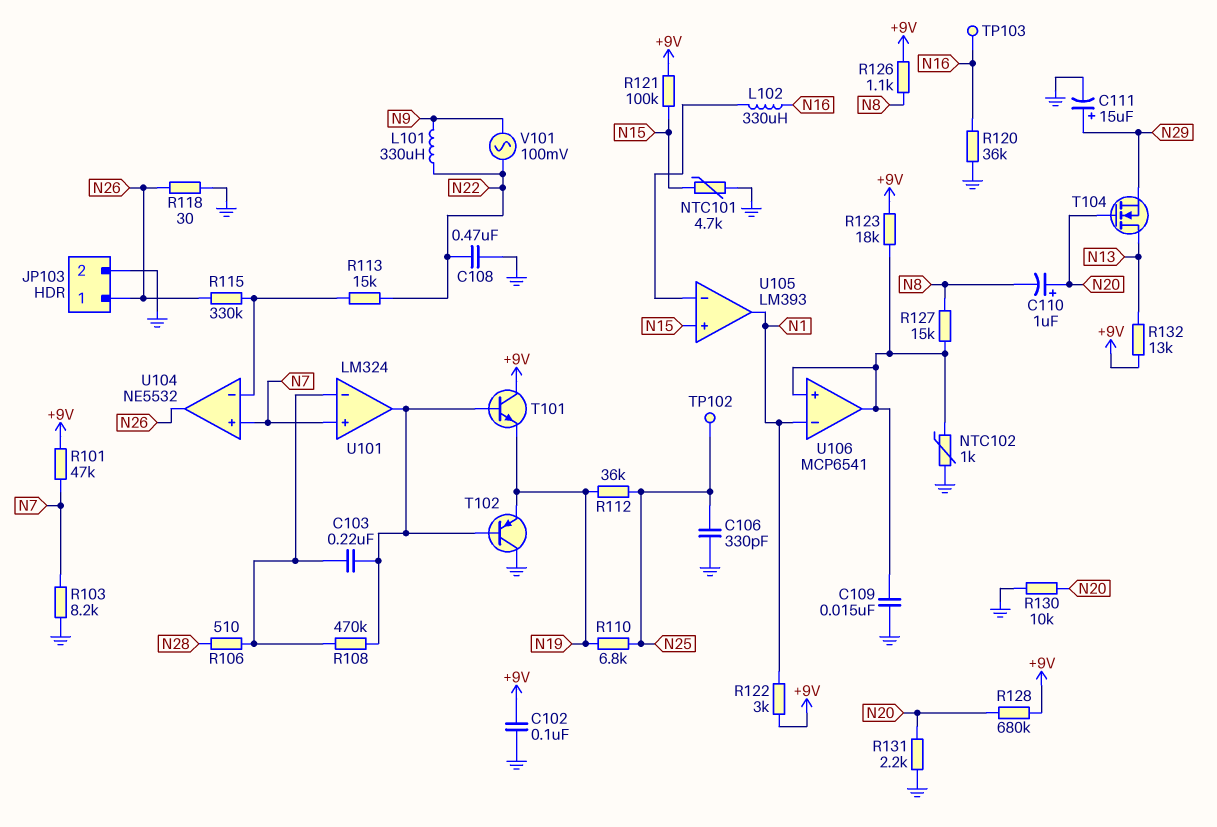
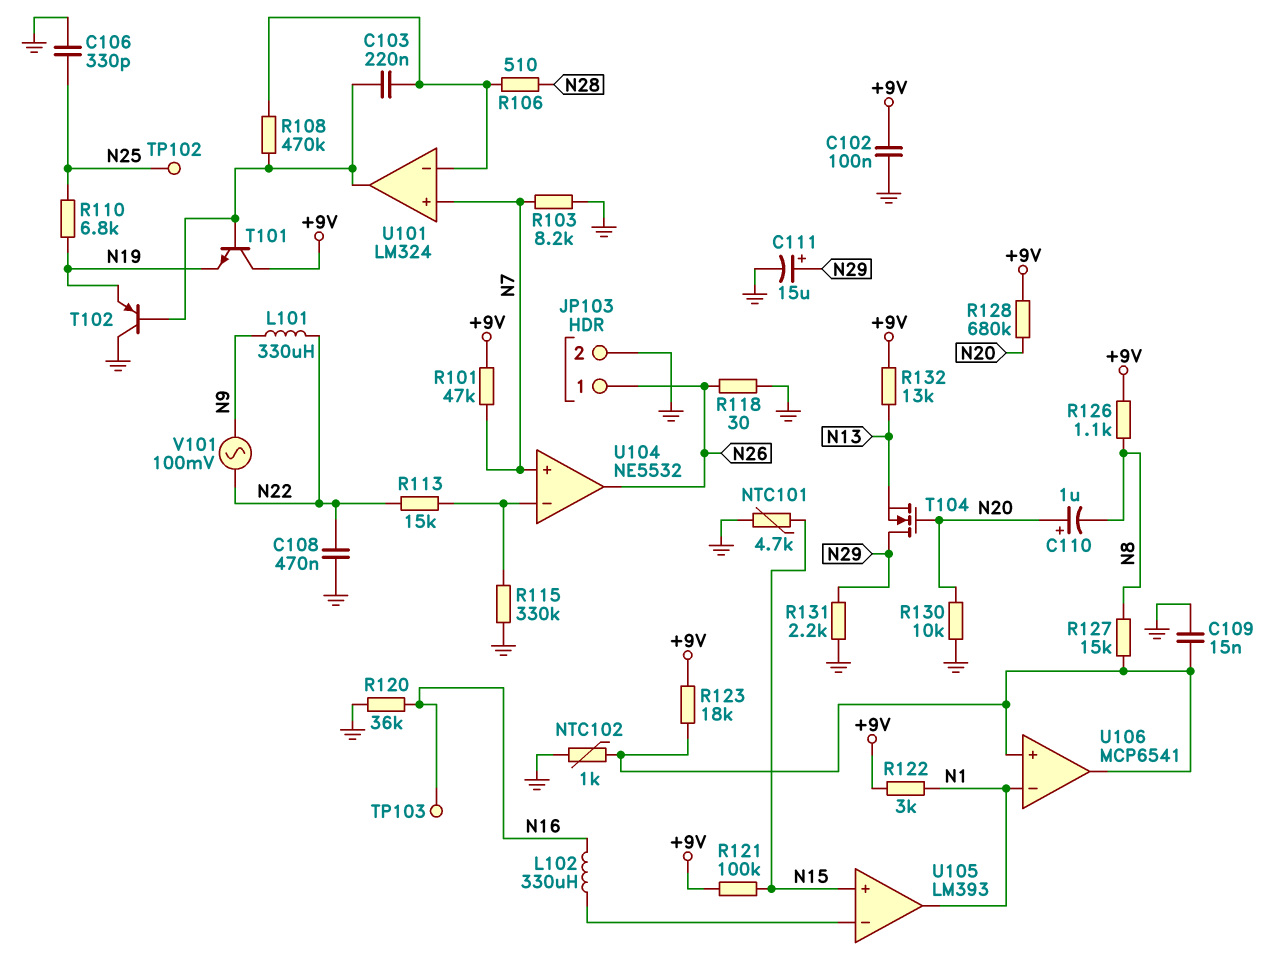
R112: 36k (N19, N25) -> none
R115: 330k (N26, U104/in-) -> 330k (GND, U104/in-)
R131: 2.2k (GND, N20) -> 2.2k (GND, N29)
T104: NMOS (G N20, D N13, S N29) -> NMOS (G N20, D N29, S N13)

